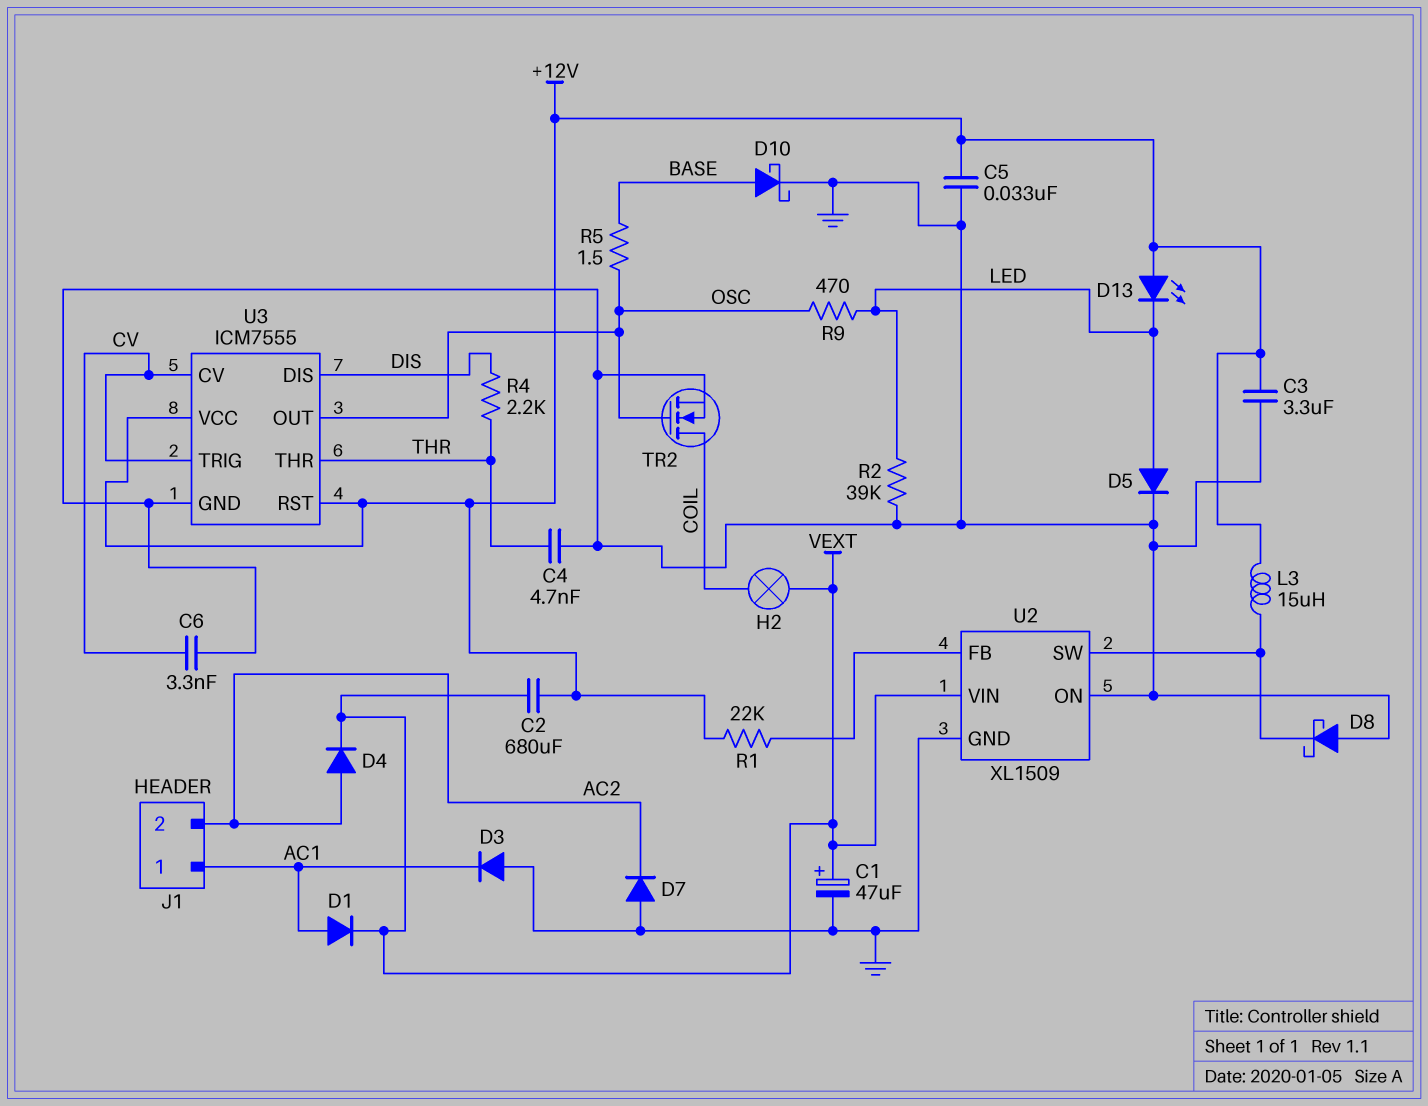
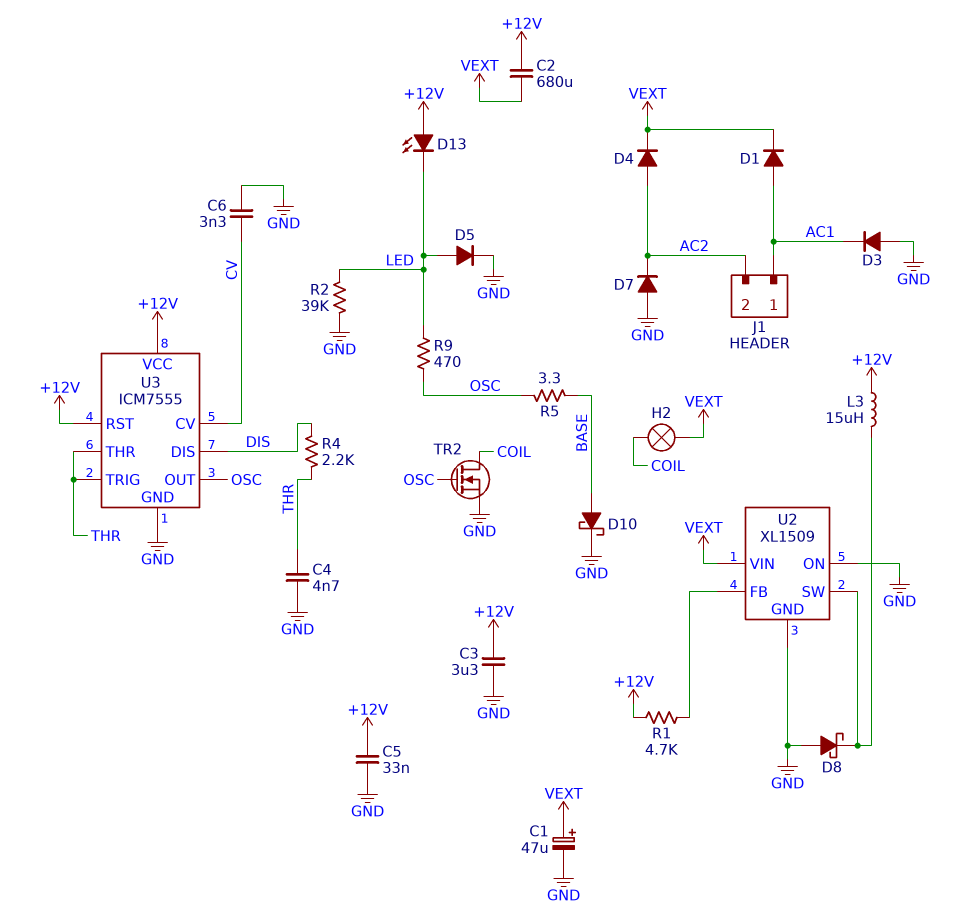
R1: 22k (+12V, U2/FB) -> 4.7k (+12V, U2/FB)
R5: 1.5 (BASE, OSC) -> 3.3 (BASE, OSC)
U3 pin TRIG: CV -> THR

